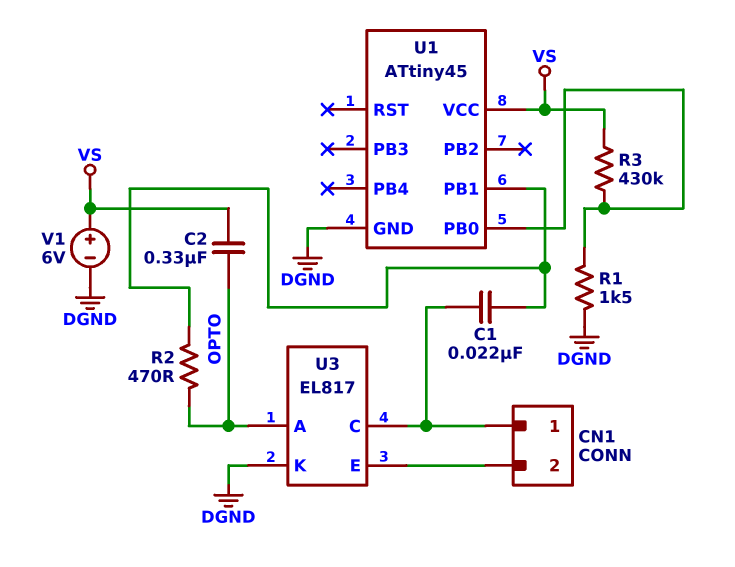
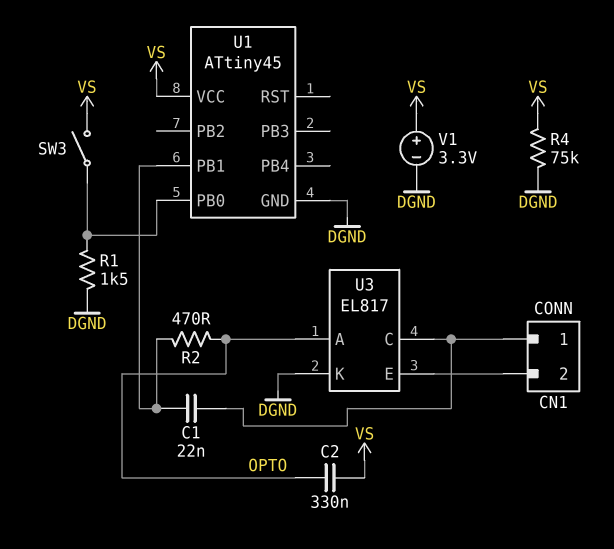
R3: 430k (U1/PB0, VS) -> none
R4: none -> 75k (DGND, VS)
SW3: none -> switch (U1/PB0, VS)
V1: 6V (plus VS, minus DGND) -> 3.3V (plus VS, minus DGND)

